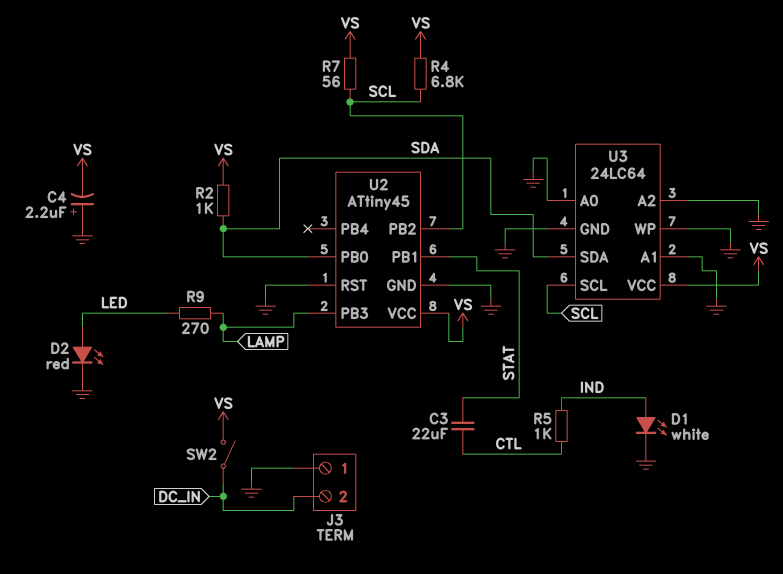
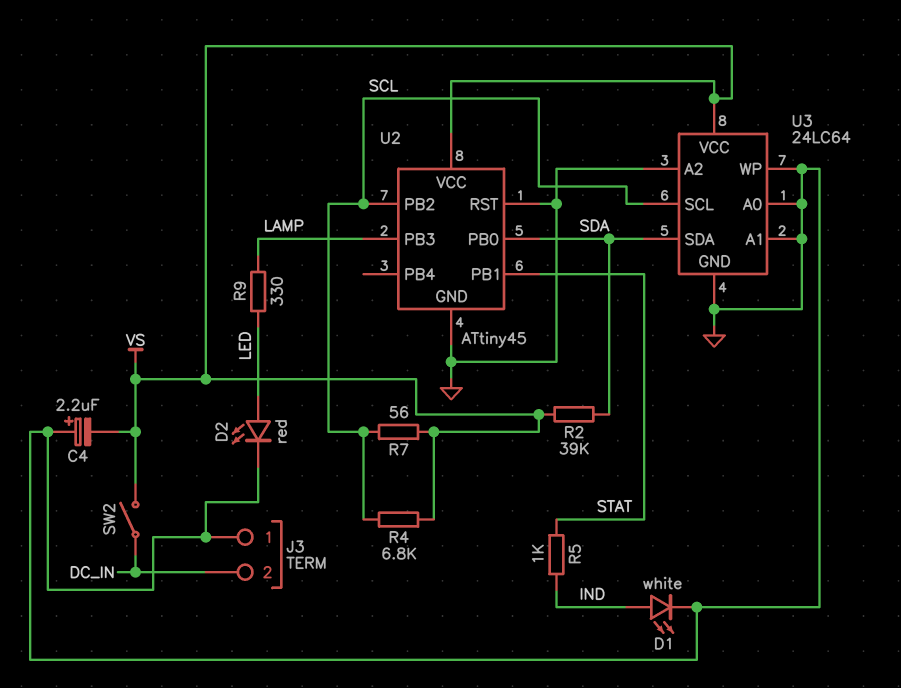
C3: 22uF (CTL, STAT) -> none
R2: 1k (SDA, VS) -> 39k (SDA, VS)
R5: 1k (CTL, IND) -> 1k (IND, STAT)
R9: 270 (LAMP, LED) -> 330 (LAMP, LED)

